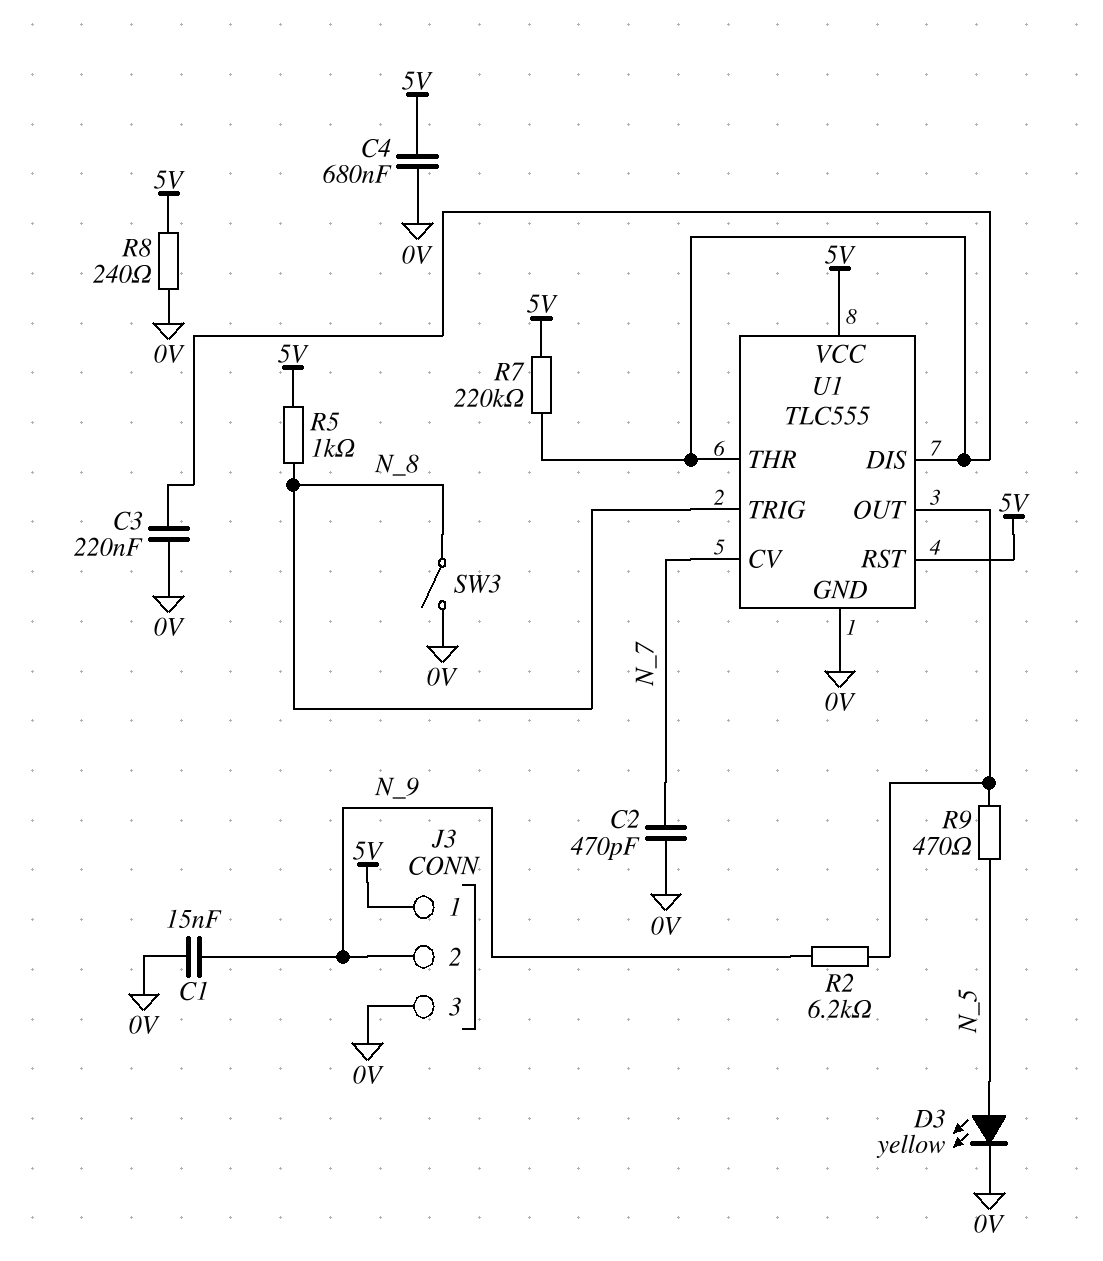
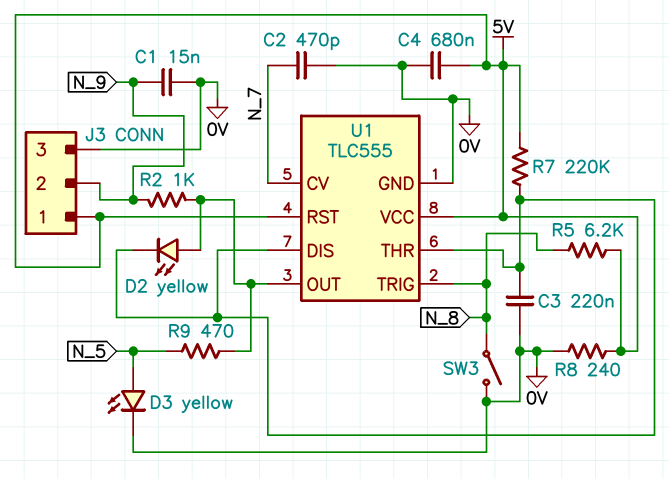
D2: none -> LED yellow (A U1/OUT, K U1/DIS)
R2: 6.2k (N_9, U1/OUT) -> 1k (N_9, U1/OUT)
R5: 1k (5V, N_8) -> 6.2k (5V, N_8)

